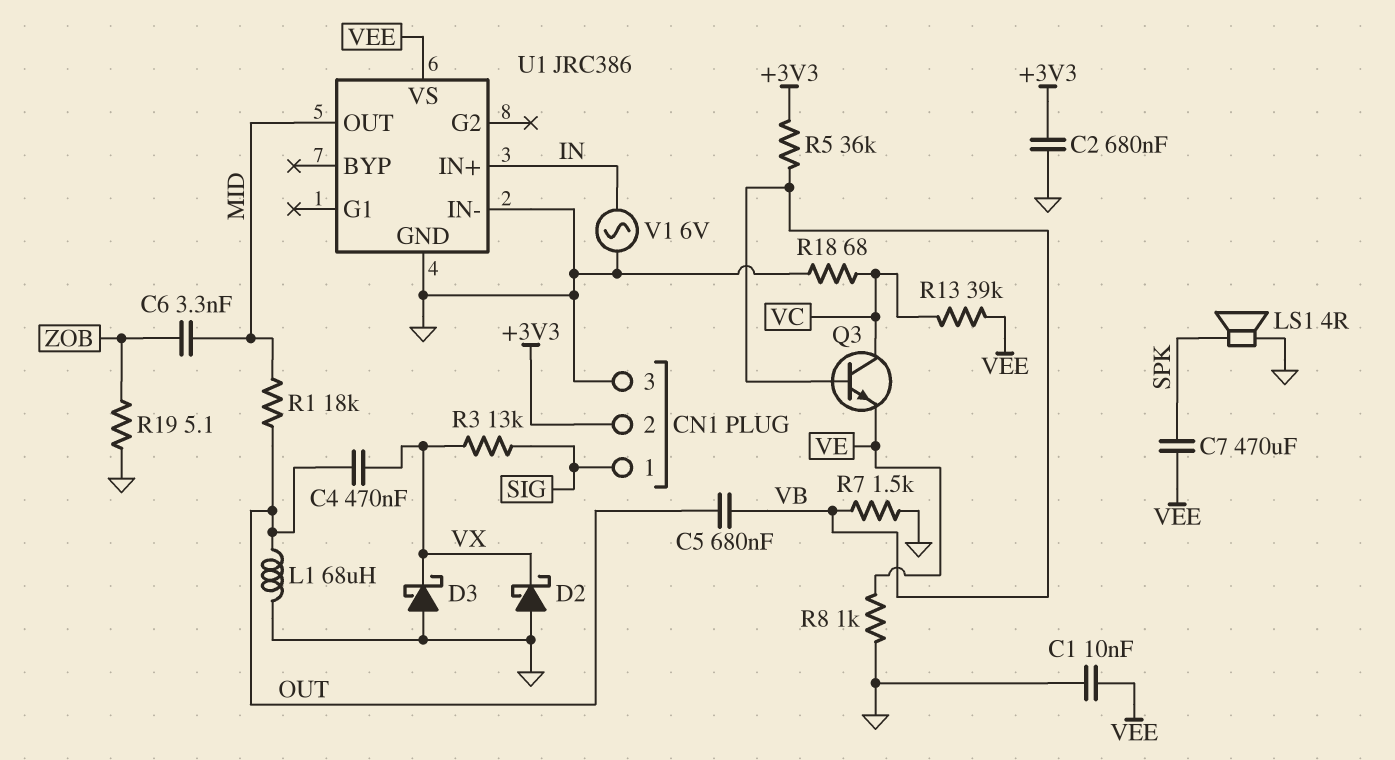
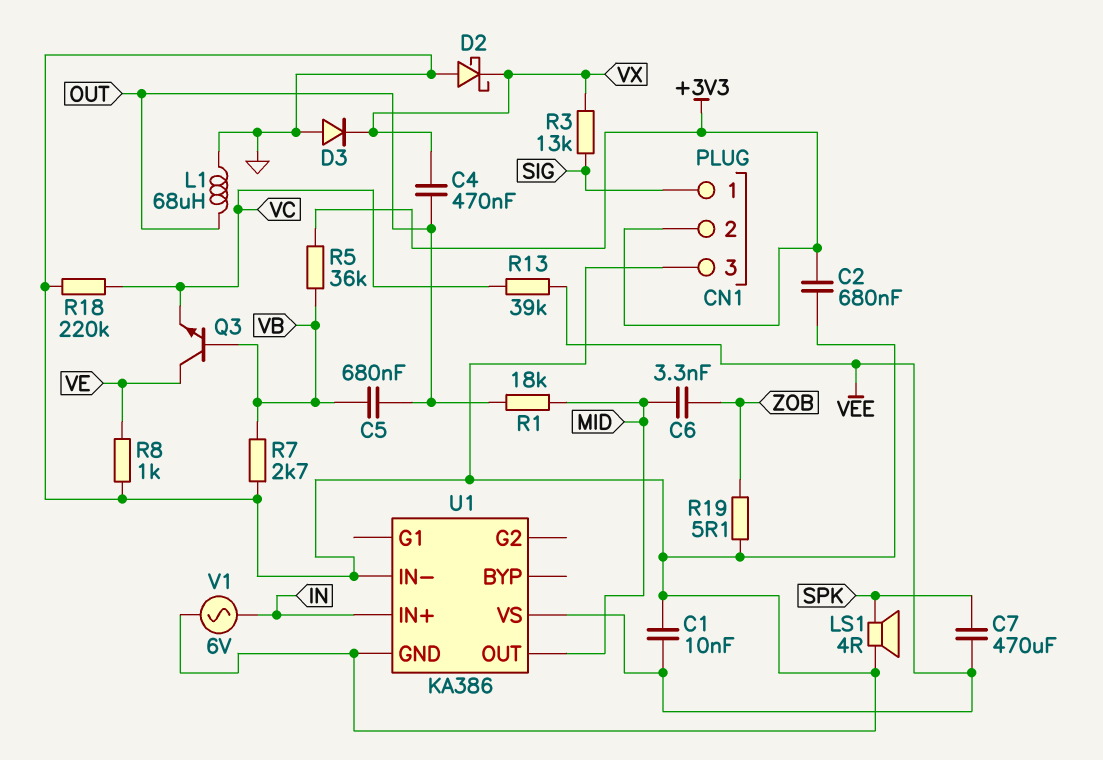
D3: schottky (A GND, K VX) -> diode (A GND, K VX)
Q3: NPN (B VB, C VC, E VE) -> NPN (B VB, C VE, E VC)
R7: 1.5k (GND, VB) -> 2.7k (GND, VB)
R18: 68 (GND, VC) -> 220k (GND, VC)
U1: JRC386 -> KA386

